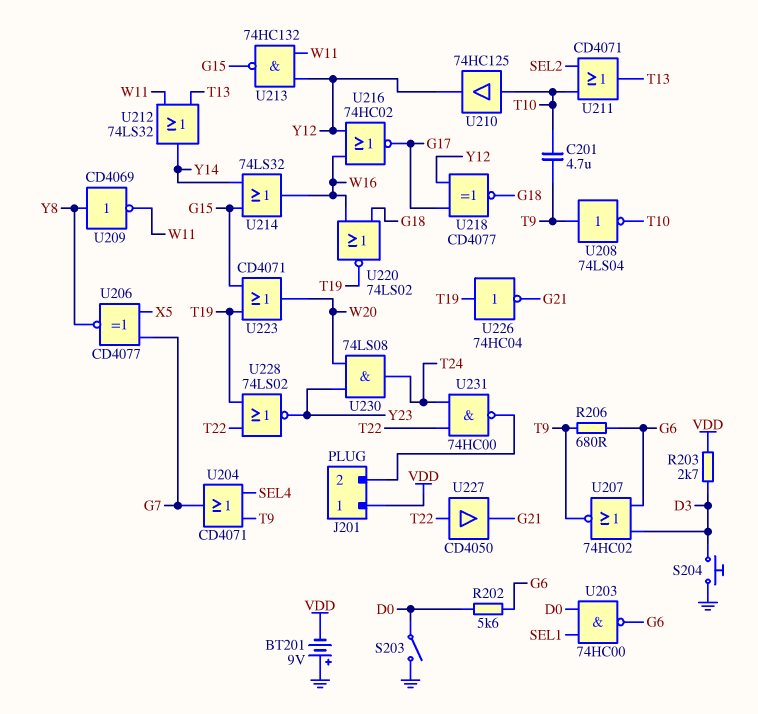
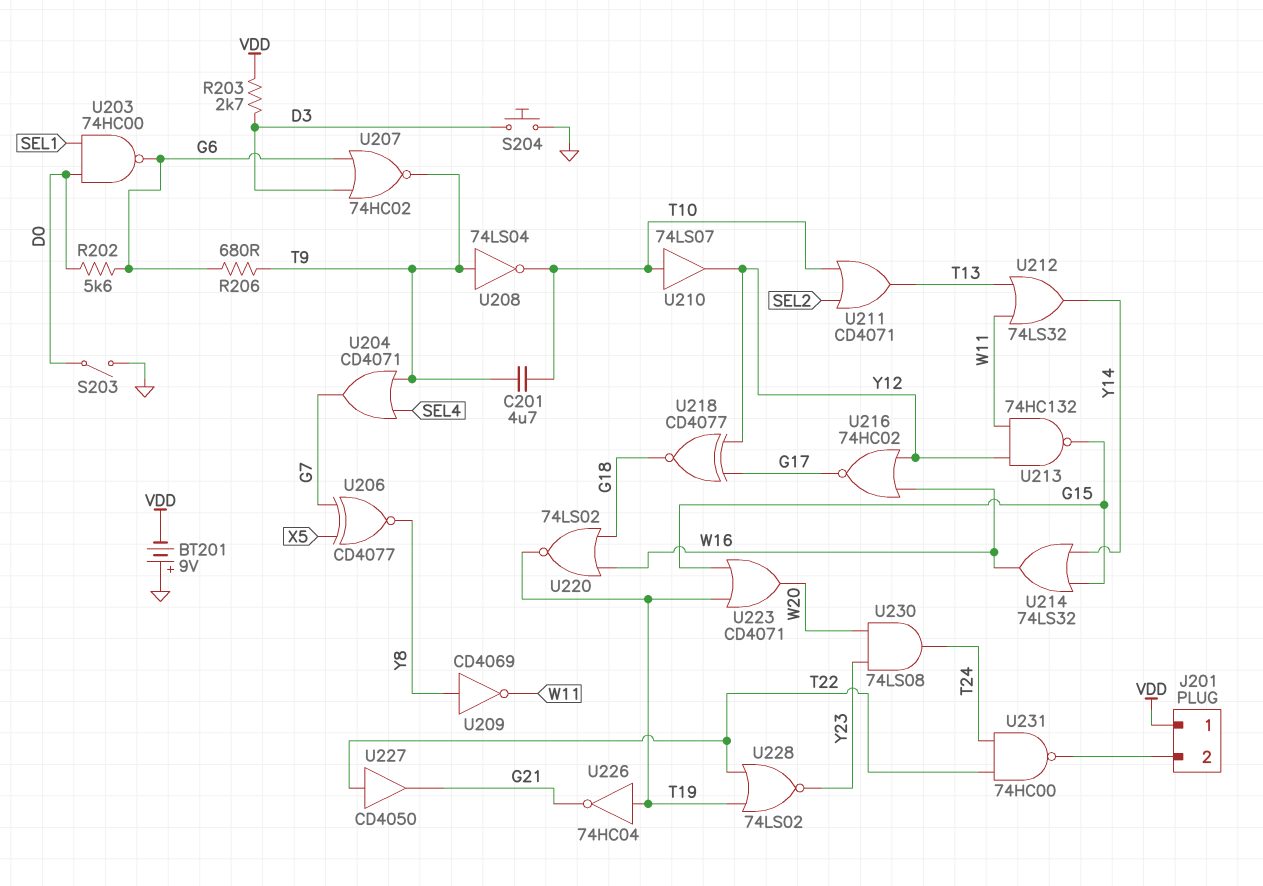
U210: buffer 74HC125 (in T10, out Y12) -> buffer 74LS07 (in T10, out Y12)

